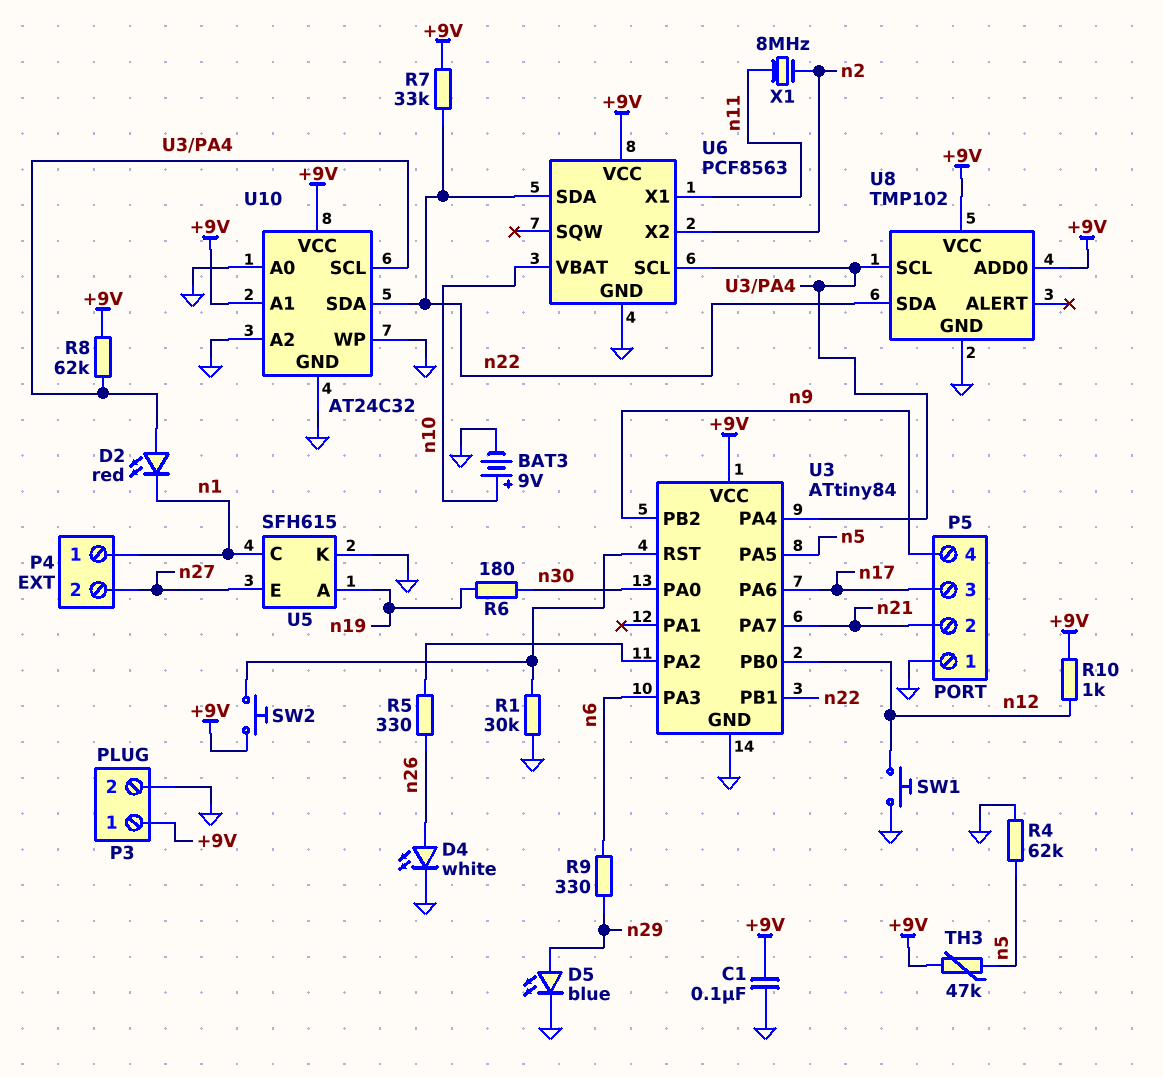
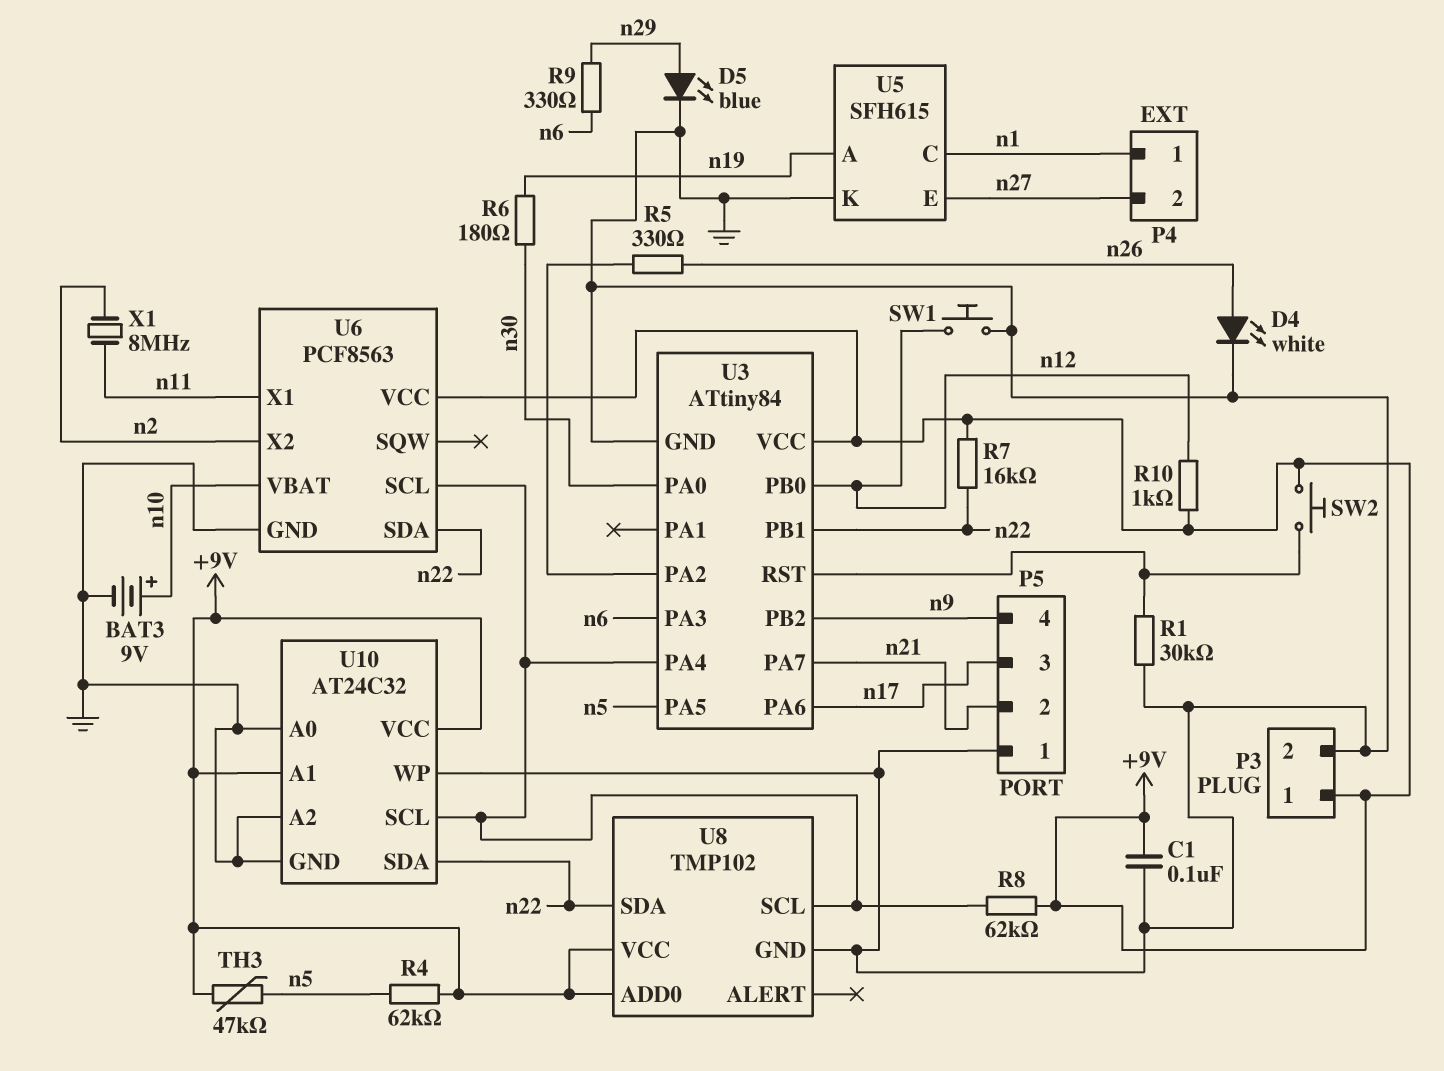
D2: LED red (A U3/PA4, K n1) -> none
R4: 62k (GND, n5) -> 62k (+9V, n5)
R7: 33k (+9V, n22) -> 16k (+9V, n22)

